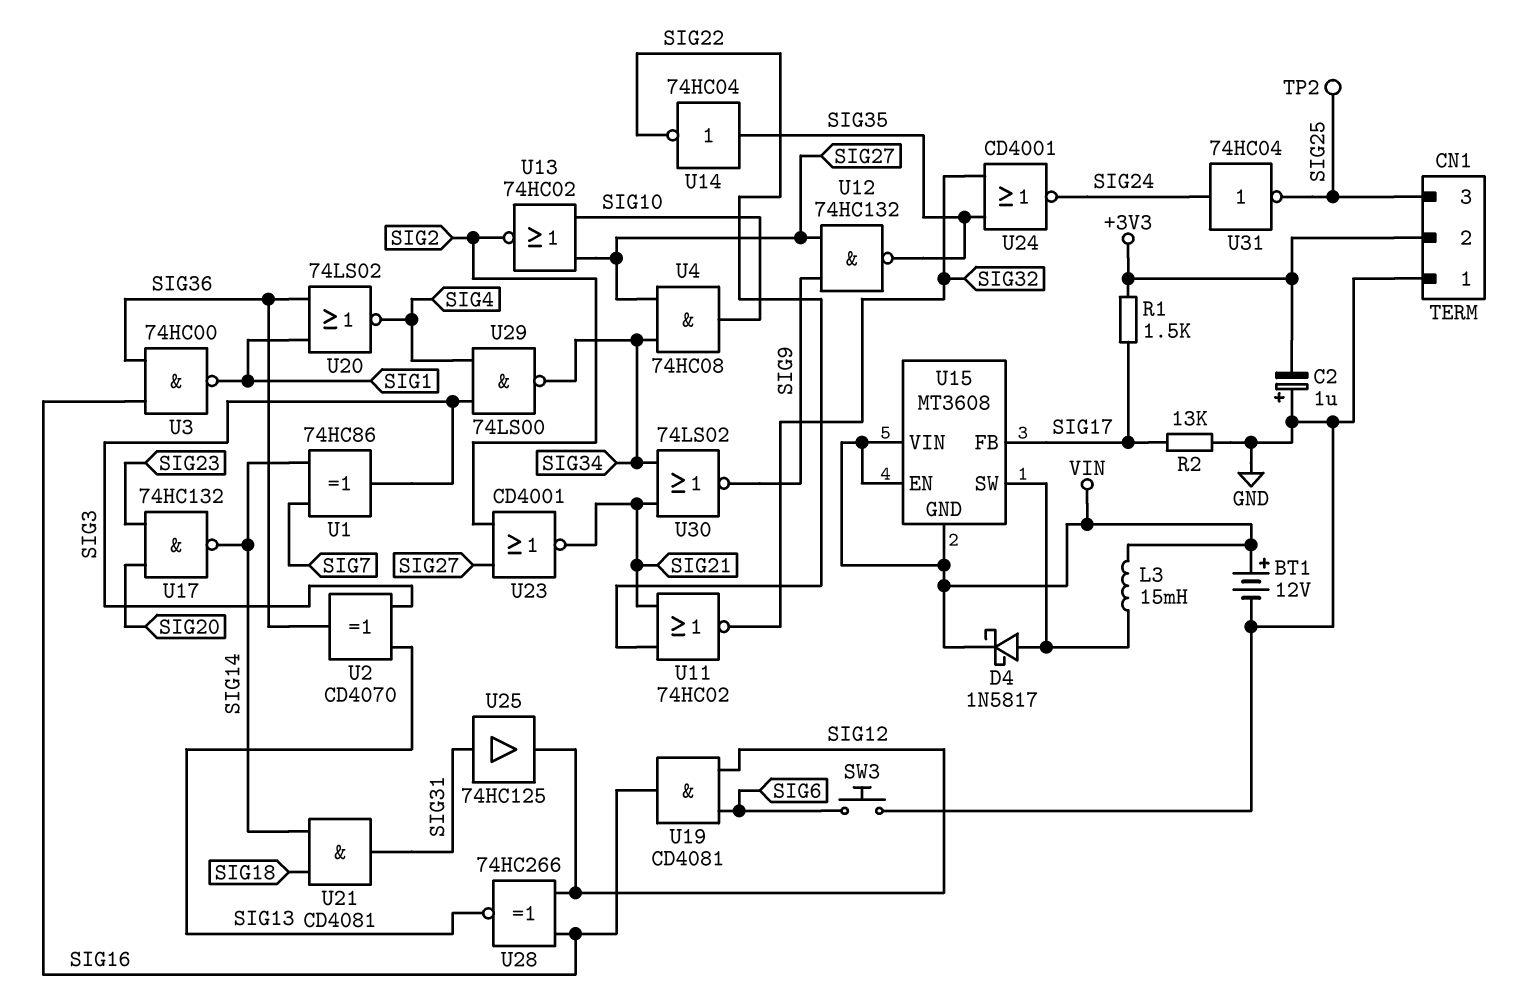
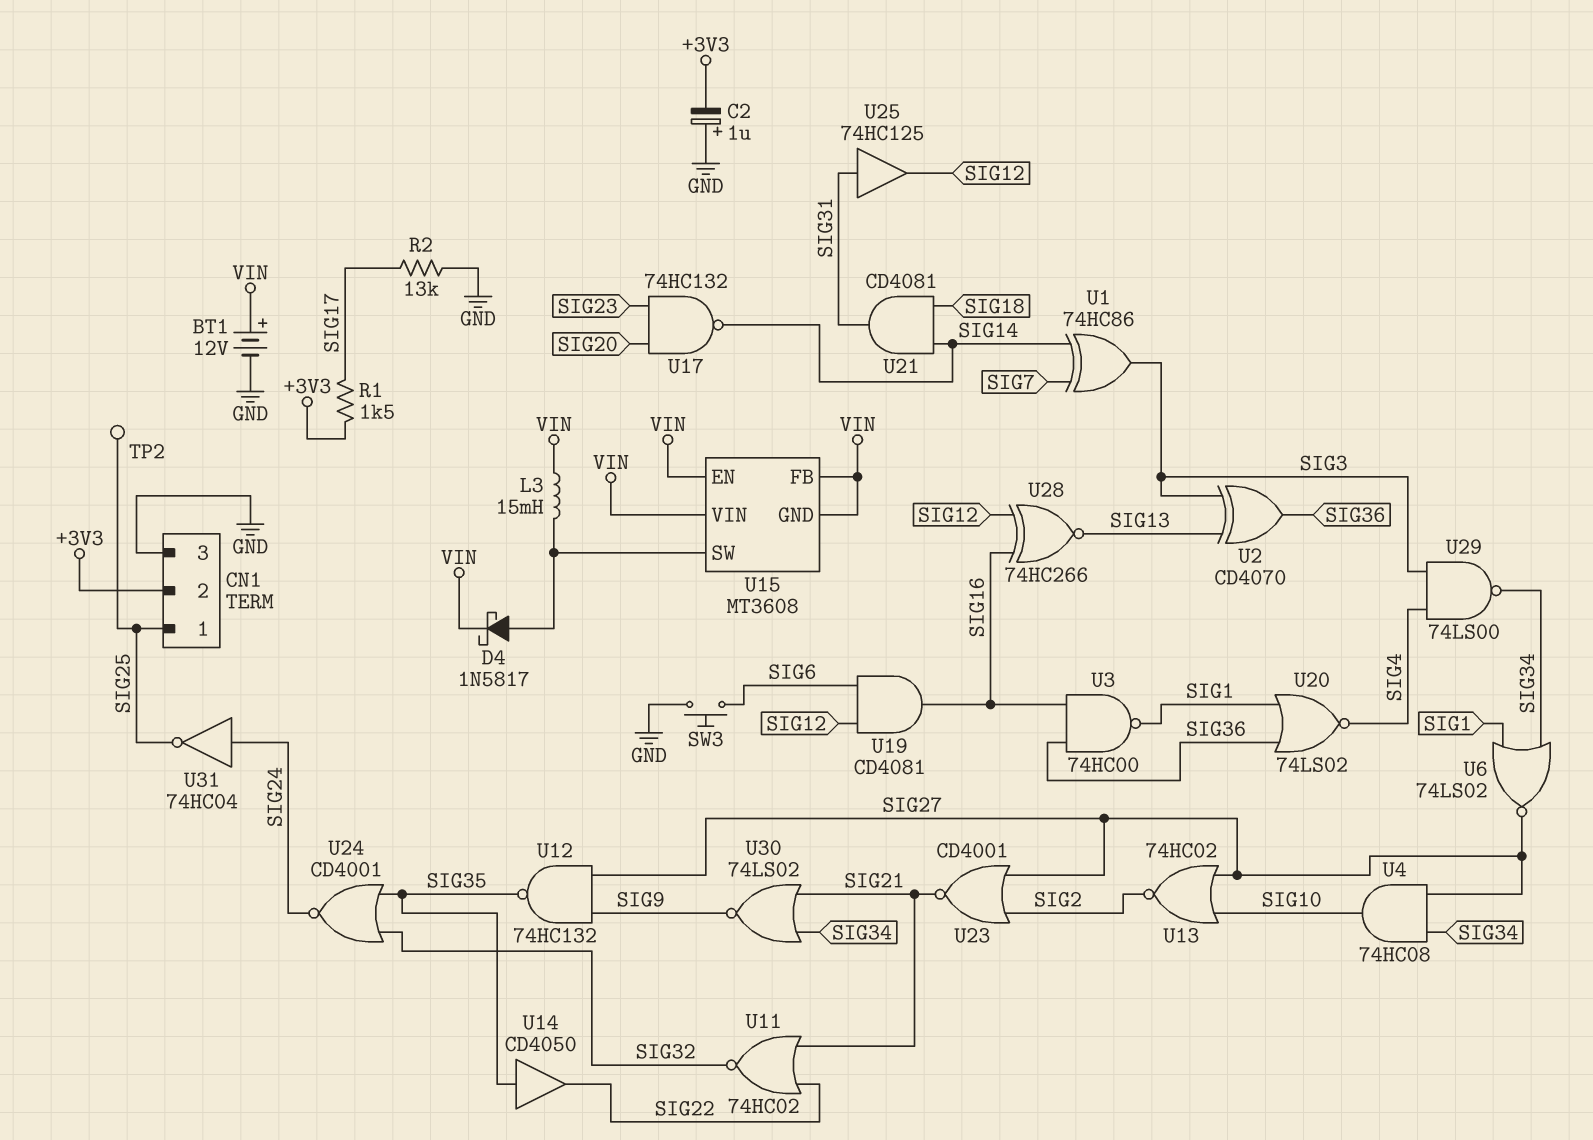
CN1 pin 1: GND -> SIG25
CN1 pin 3: SIG25 -> GND
U6: none -> NOR 74LS02 (in SIG1, in SIG34, out SIG27)
U14: NOT 74HC04 (in SIG35, out SIG22) -> buffer CD4050 (in SIG35, out SIG22)
U15 pin FB: SIG17 -> VIN

